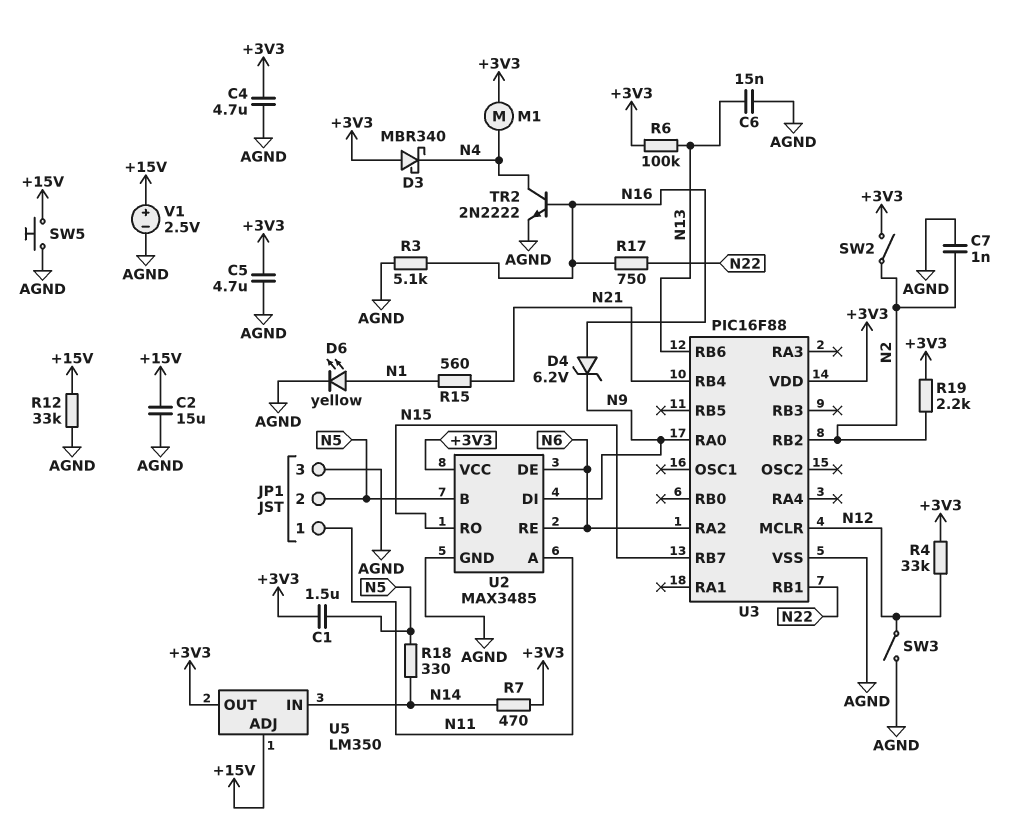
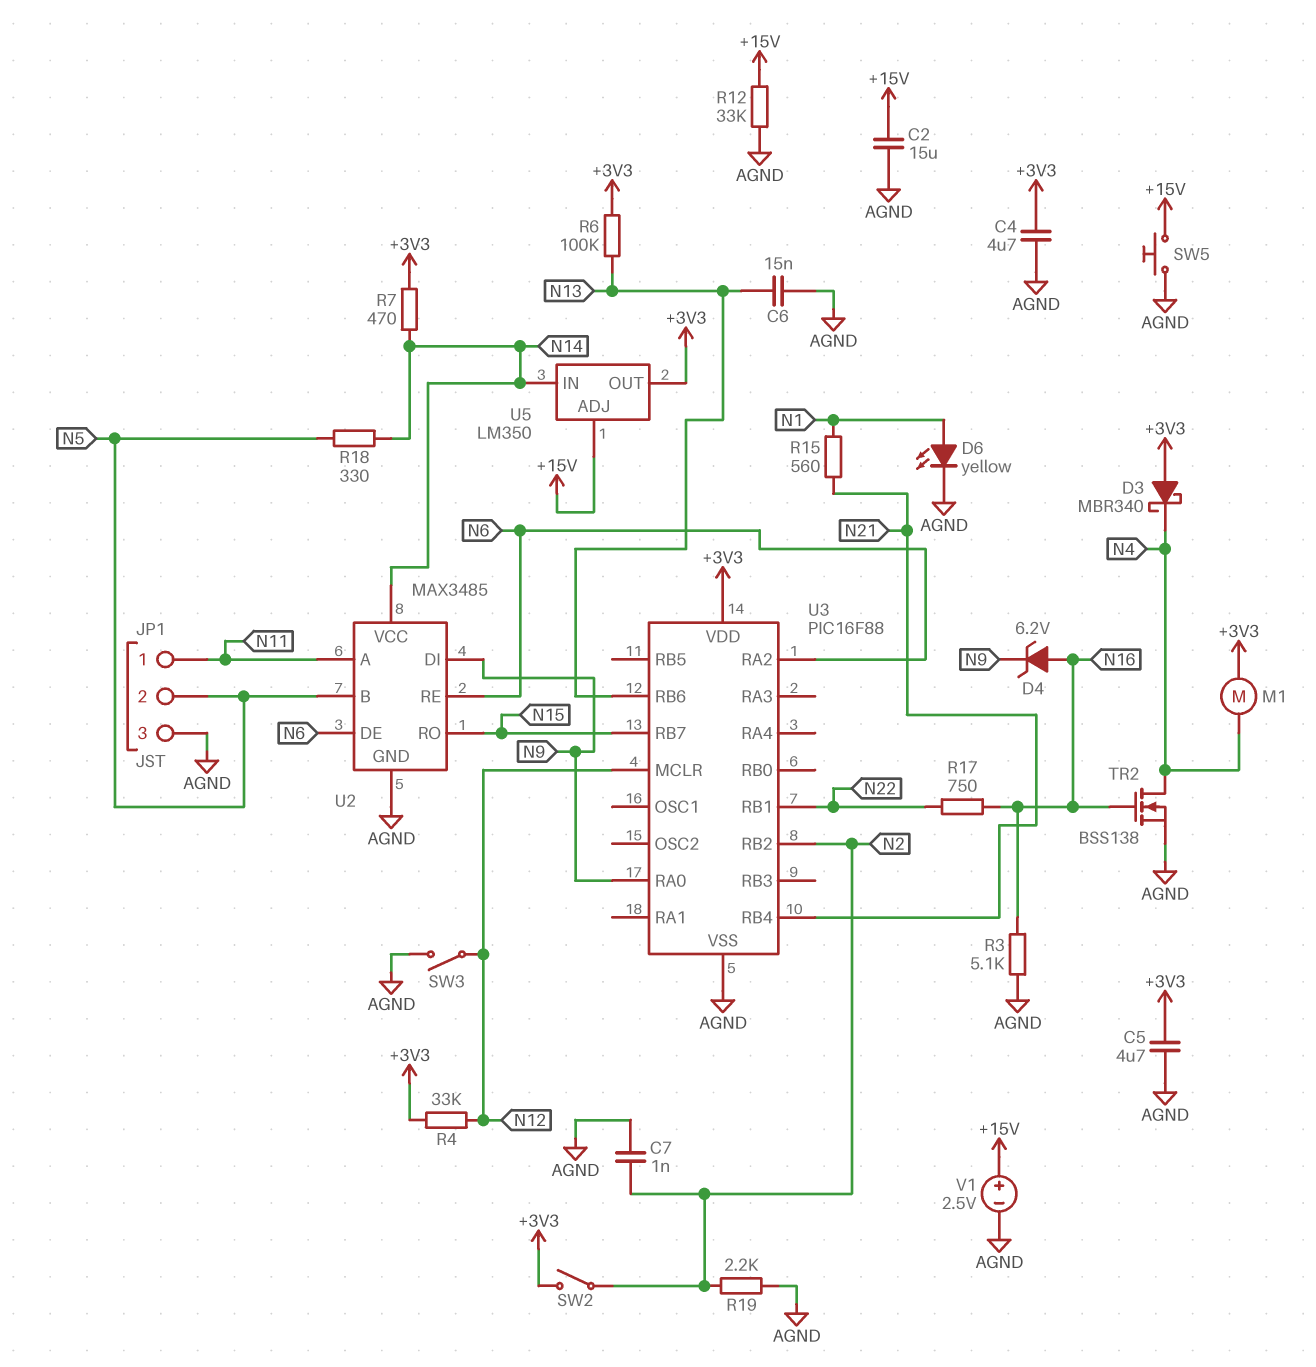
C1: 1.5uF (+3V3, N5) -> none
R19: 2.2k (+3V3, N2) -> 2.2k (AGND, N2)
TR2: NPN 2N2222 (B N16, C N4, E AGND) -> NMOS BSS138 (G N16, D N4, S AGND)
U2 pin VCC: +3V3 -> N14

